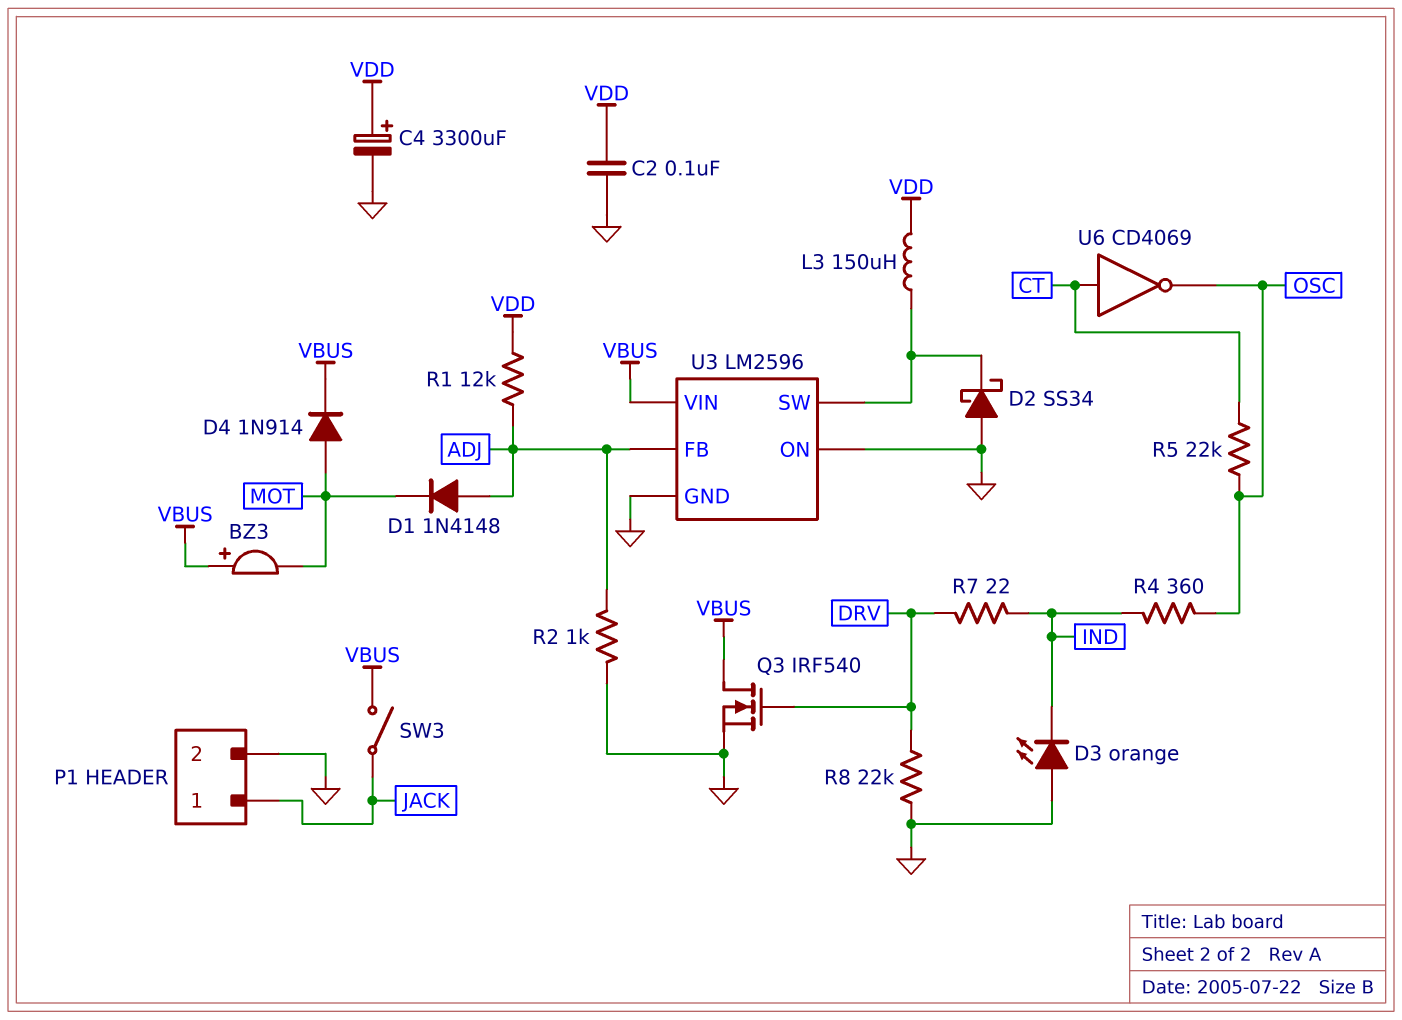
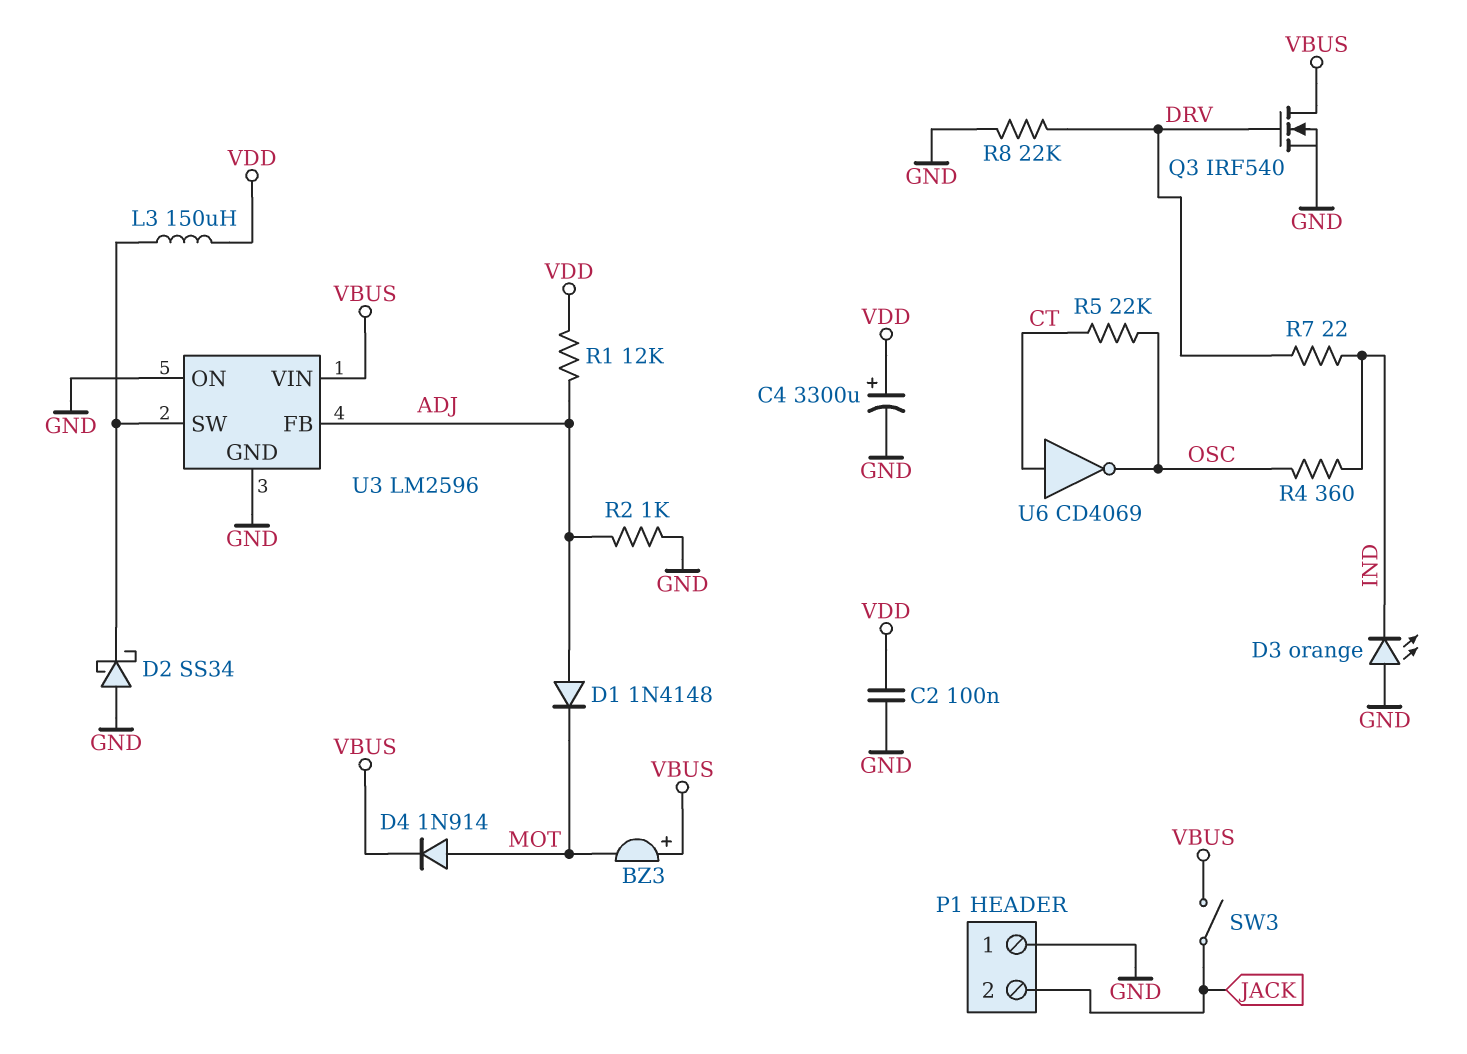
P1 pin 1: JACK -> GND
P1 pin 2: GND -> JACK

